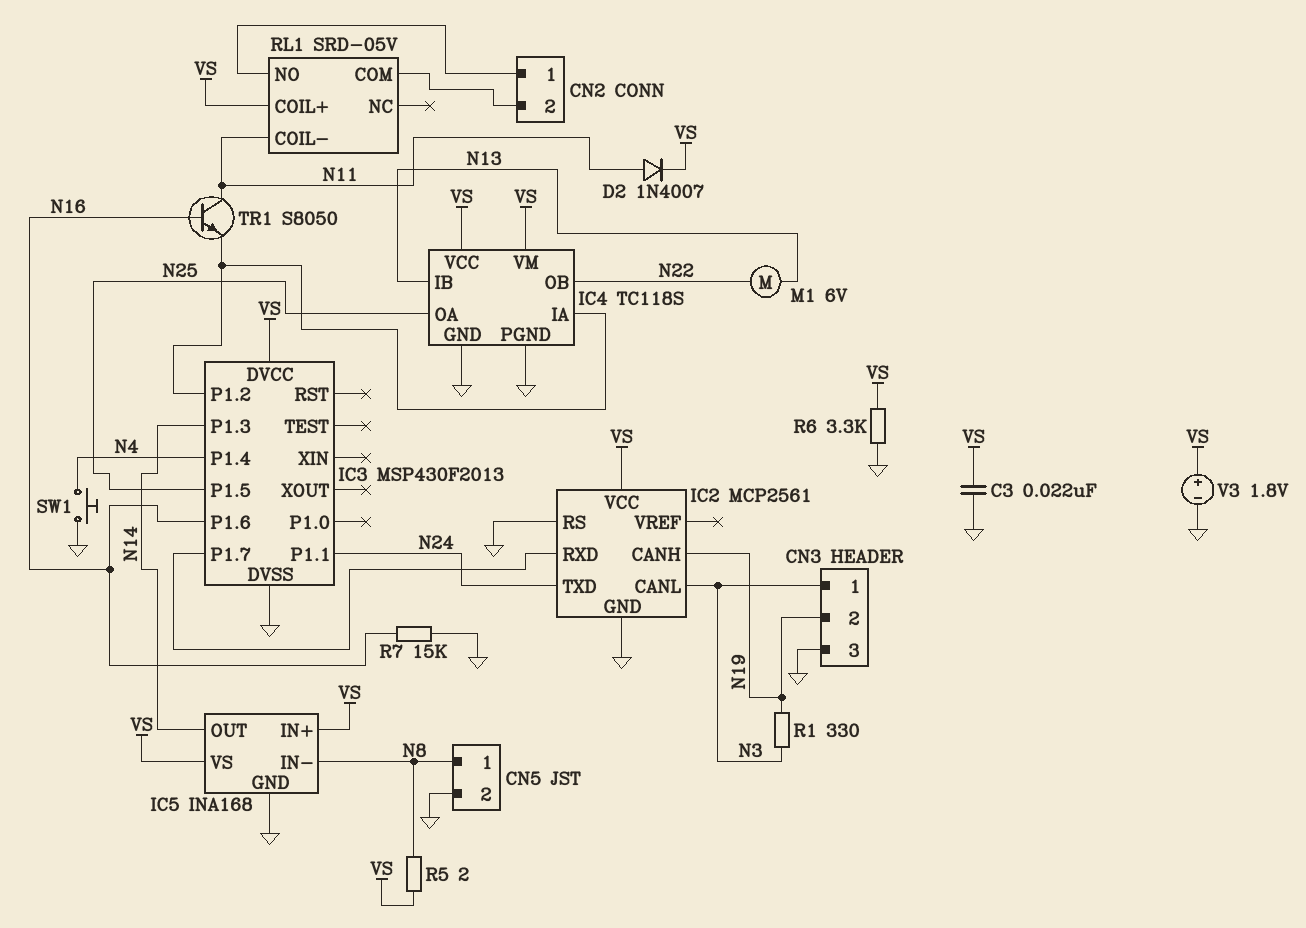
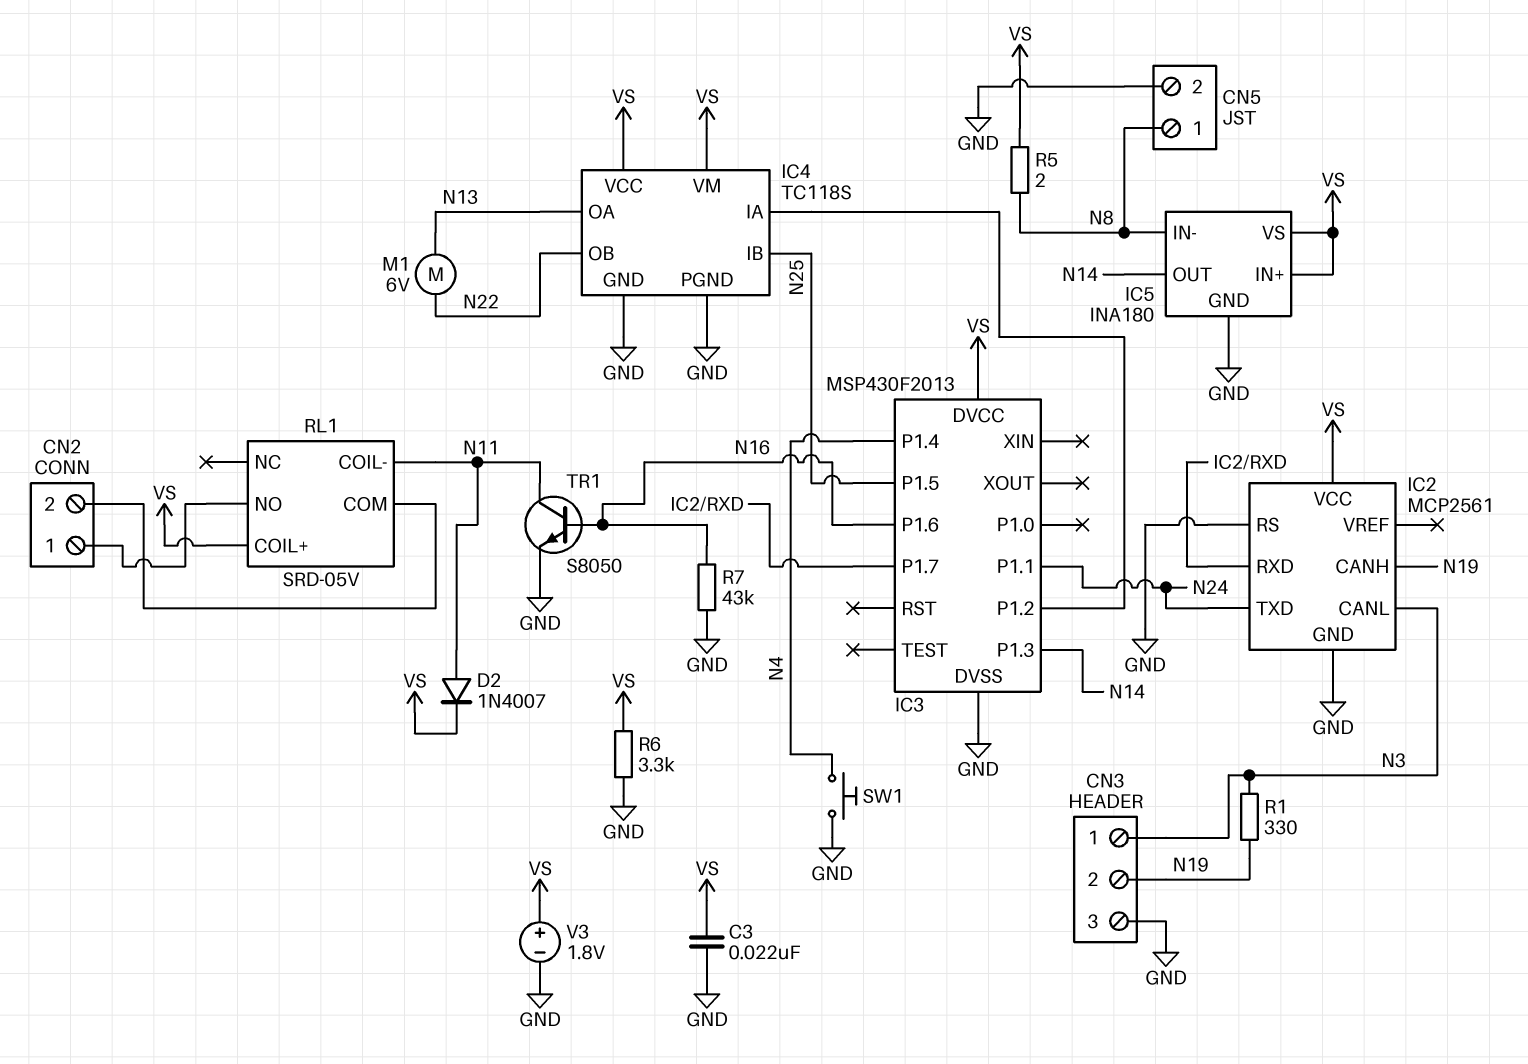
IC4 pin IB: N13 -> N25
IC4 pin OA: N25 -> N13
IC5: INA168 -> INA180
R7: 15k (GND, N16) -> 43k (GND, N16)
TR1: NPN S8050 (B N16, C N11, E IC3/P1.2) -> NPN S8050 (B N16, C N11, E GND)

